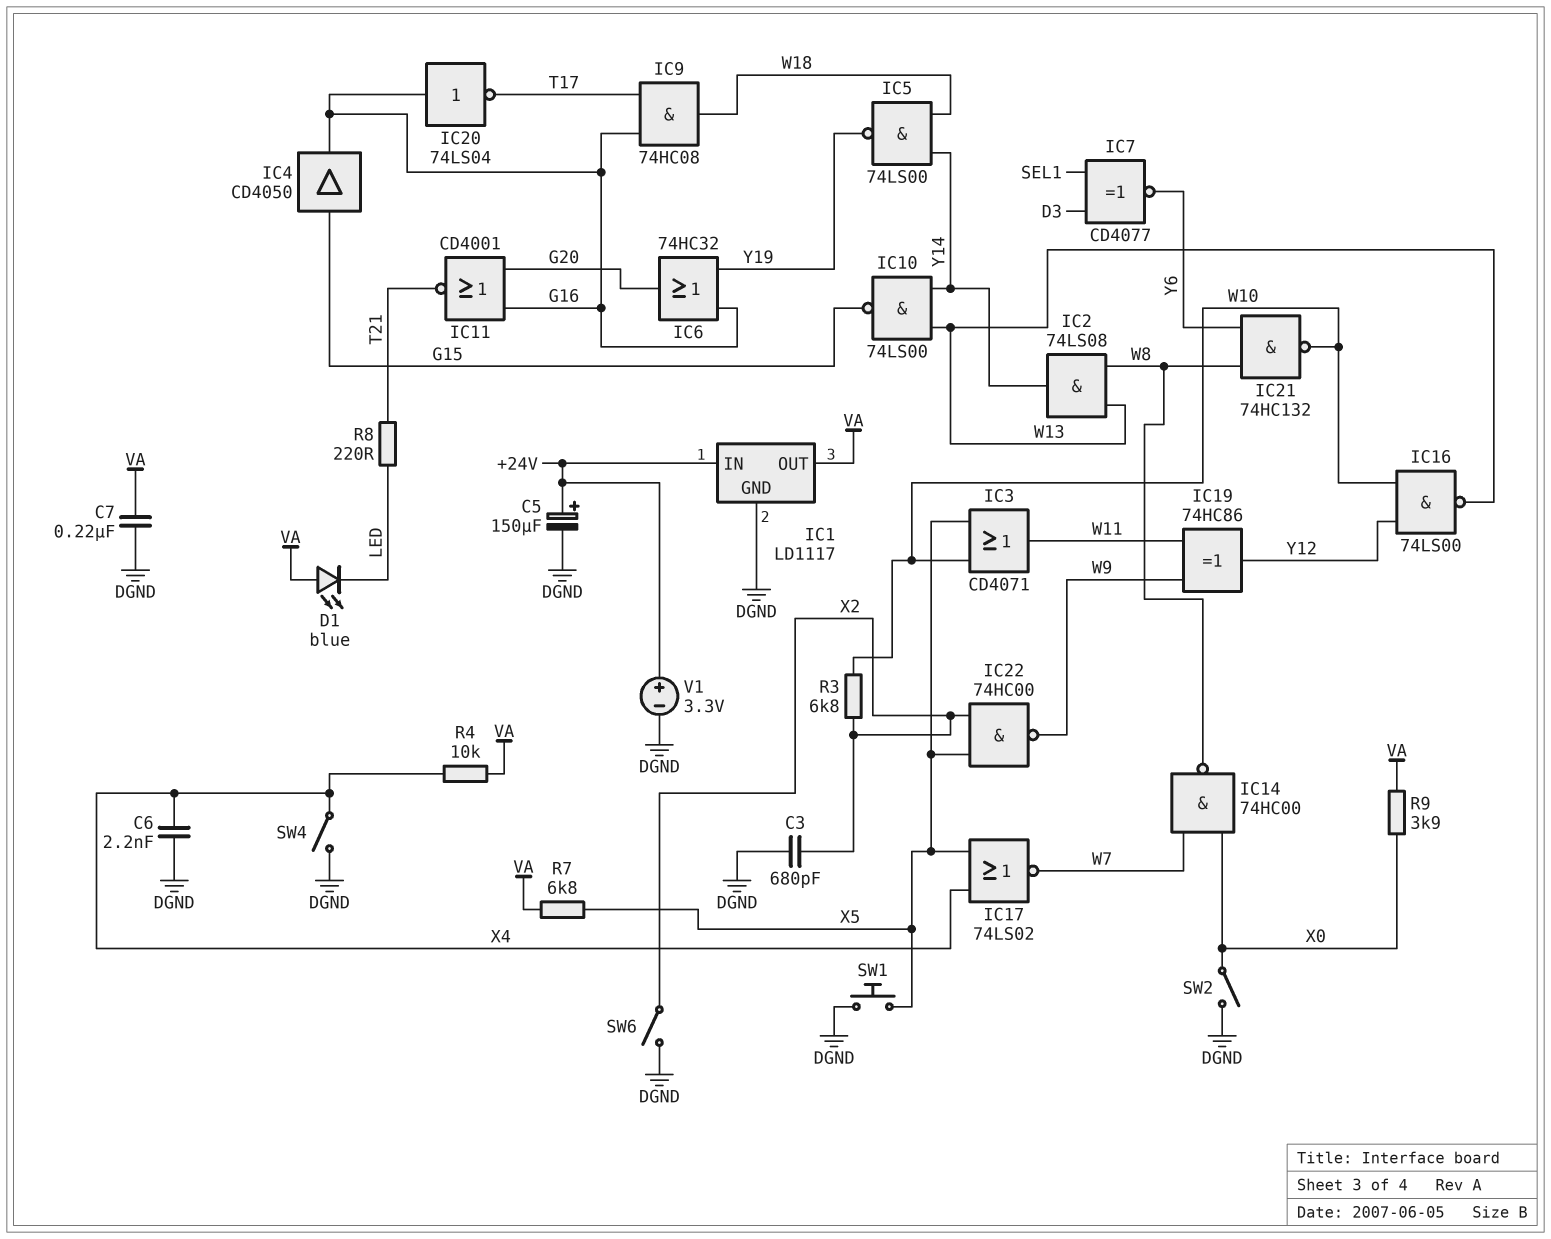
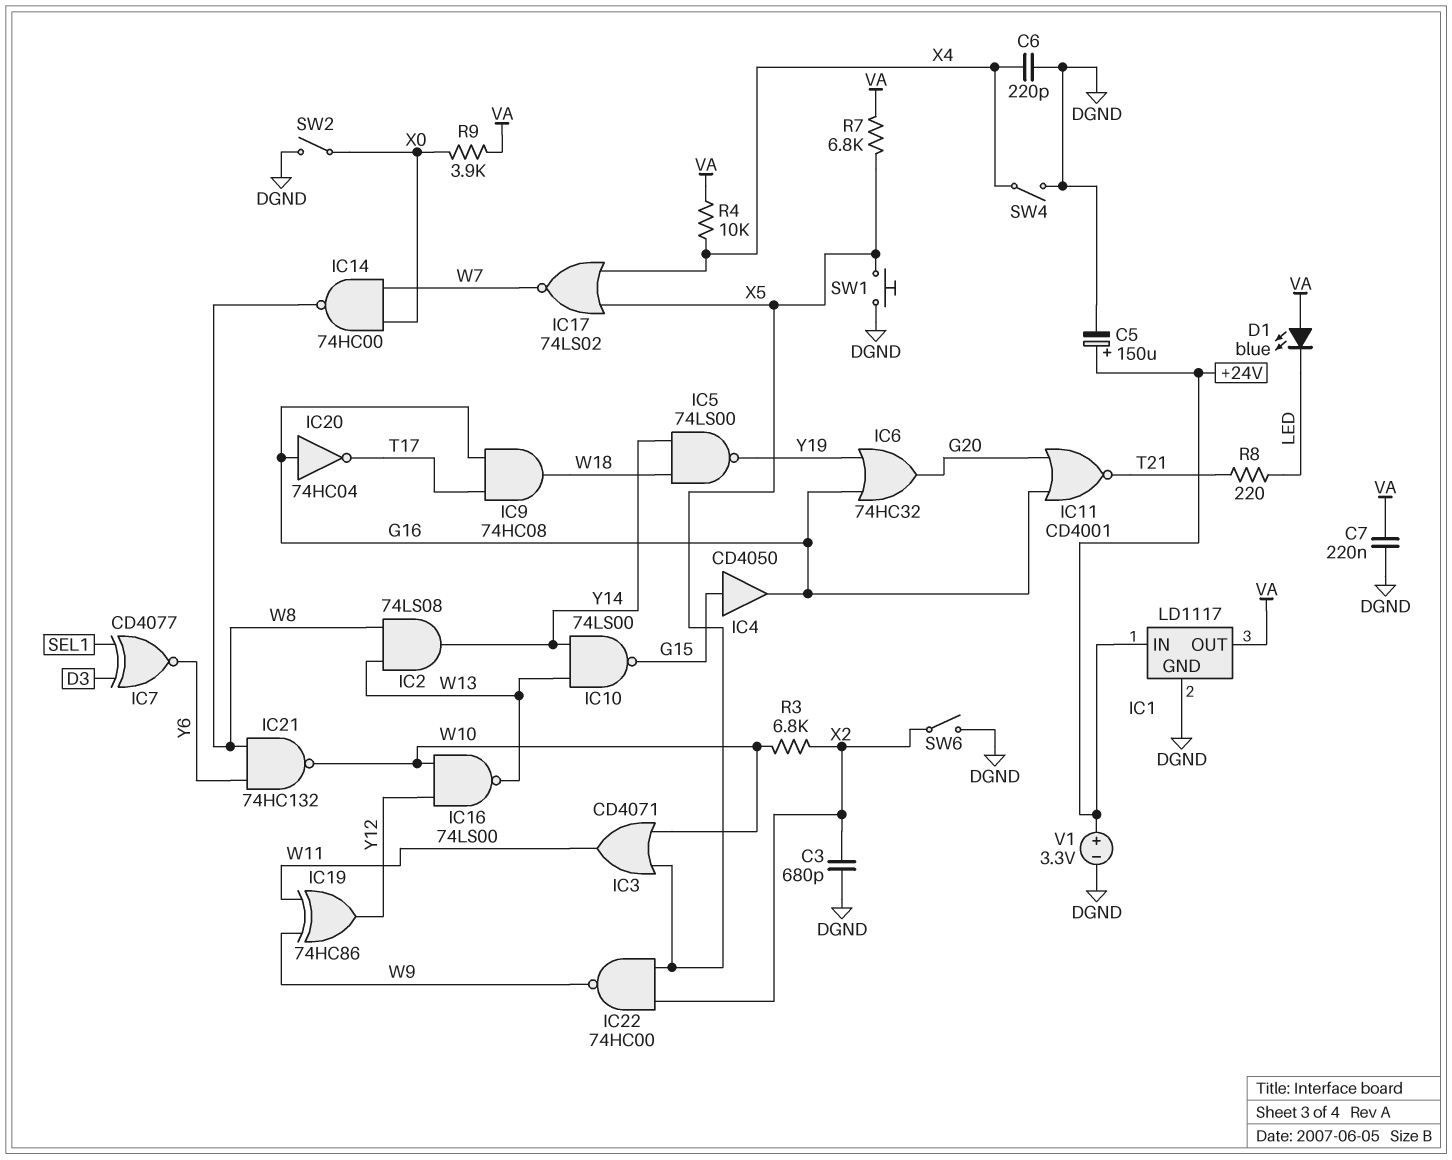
C6: 2.2nF (DGND, X4) -> 220pF (DGND, X4)
IC20: NOT 74LS04 (in G16, out T17) -> NOT 74HC04 (in G16, out T17)

